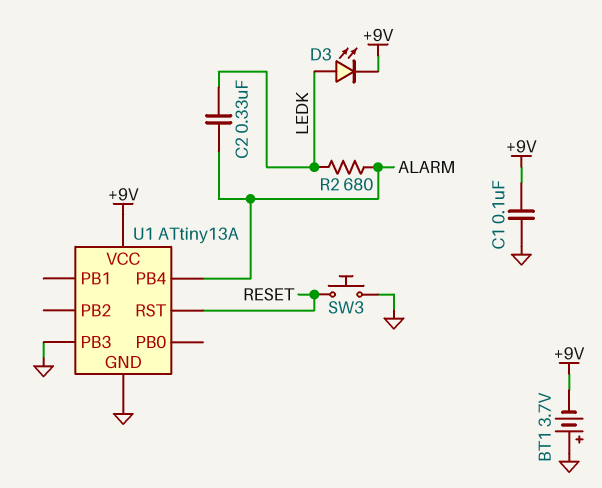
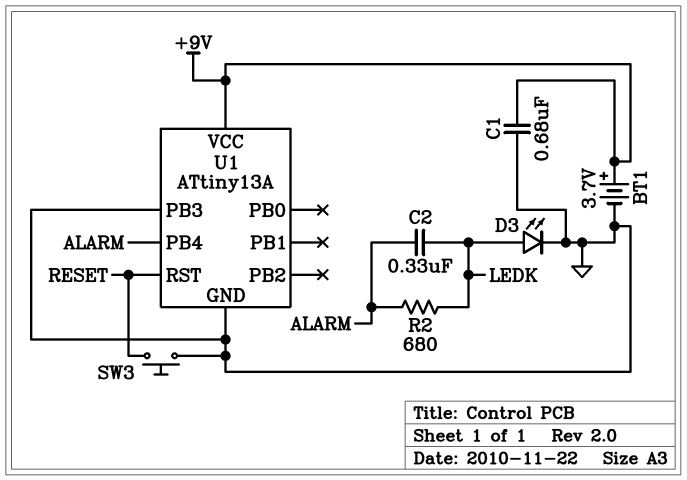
BT1: 3.7V (plus GND, minus +9V) -> 3.7V (plus +9V, minus GND)
C1: 100nF (+9V, GND) -> 680nF (+9V, GND)
D3: LED (A LEDK, K +9V) -> LED (A LEDK, K GND)

